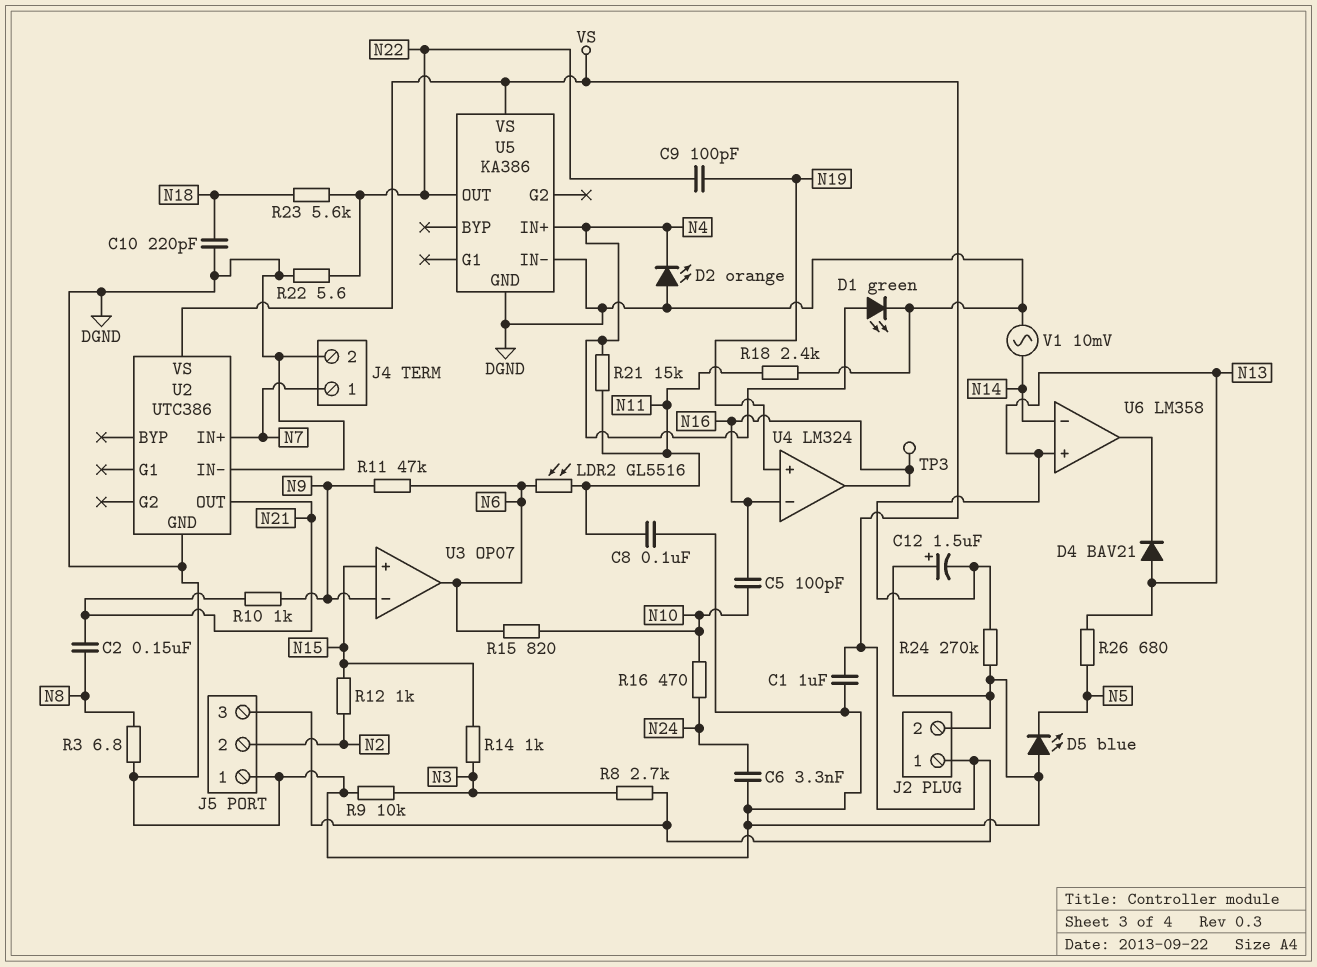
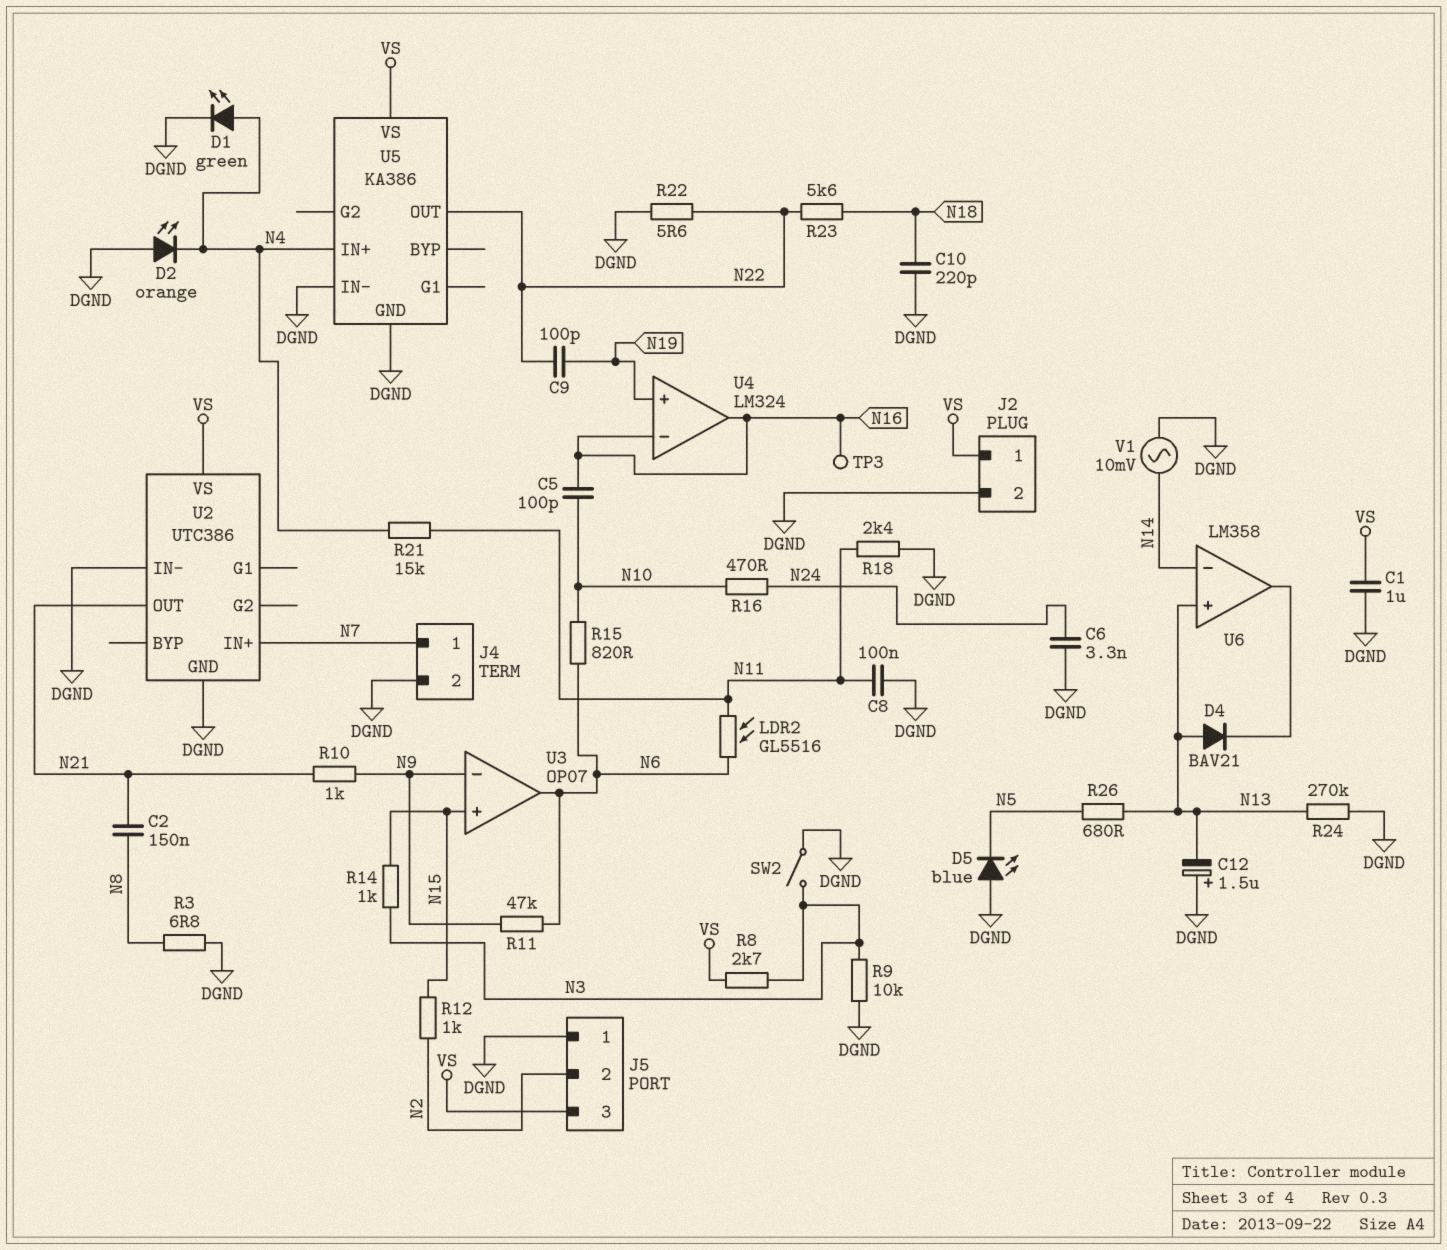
SW2: none -> switch (DGND, N3)

